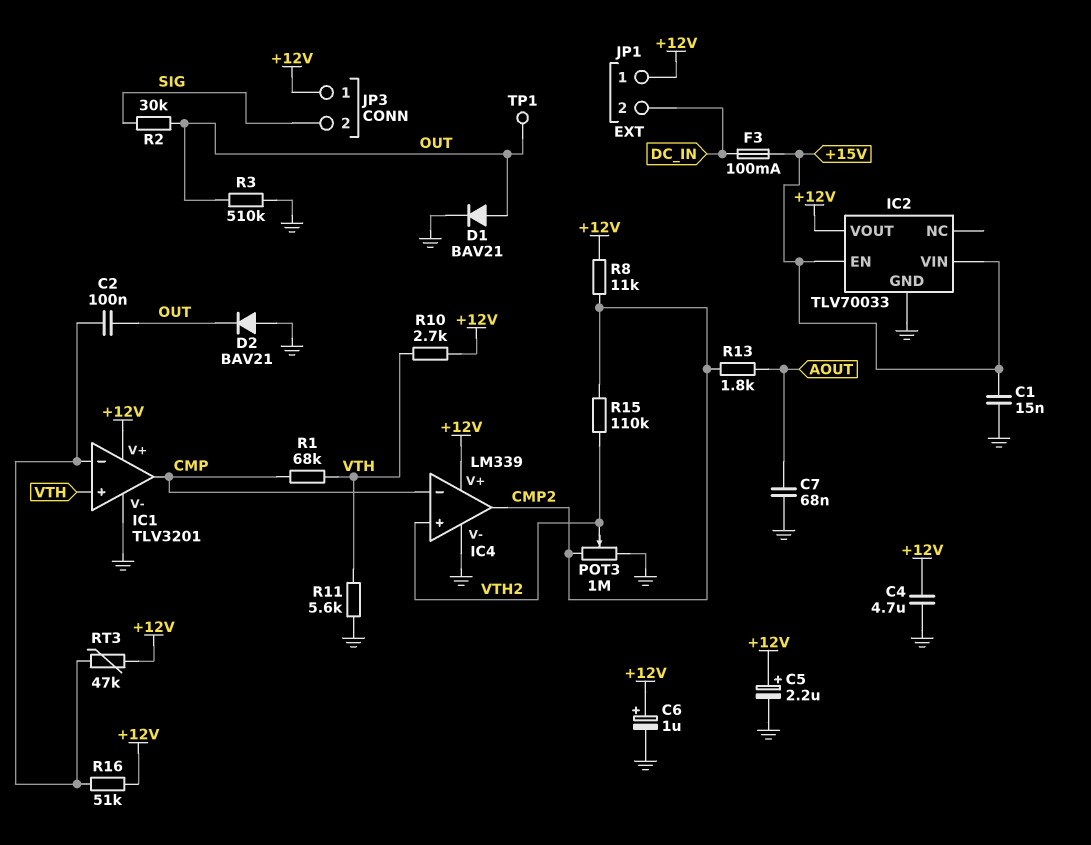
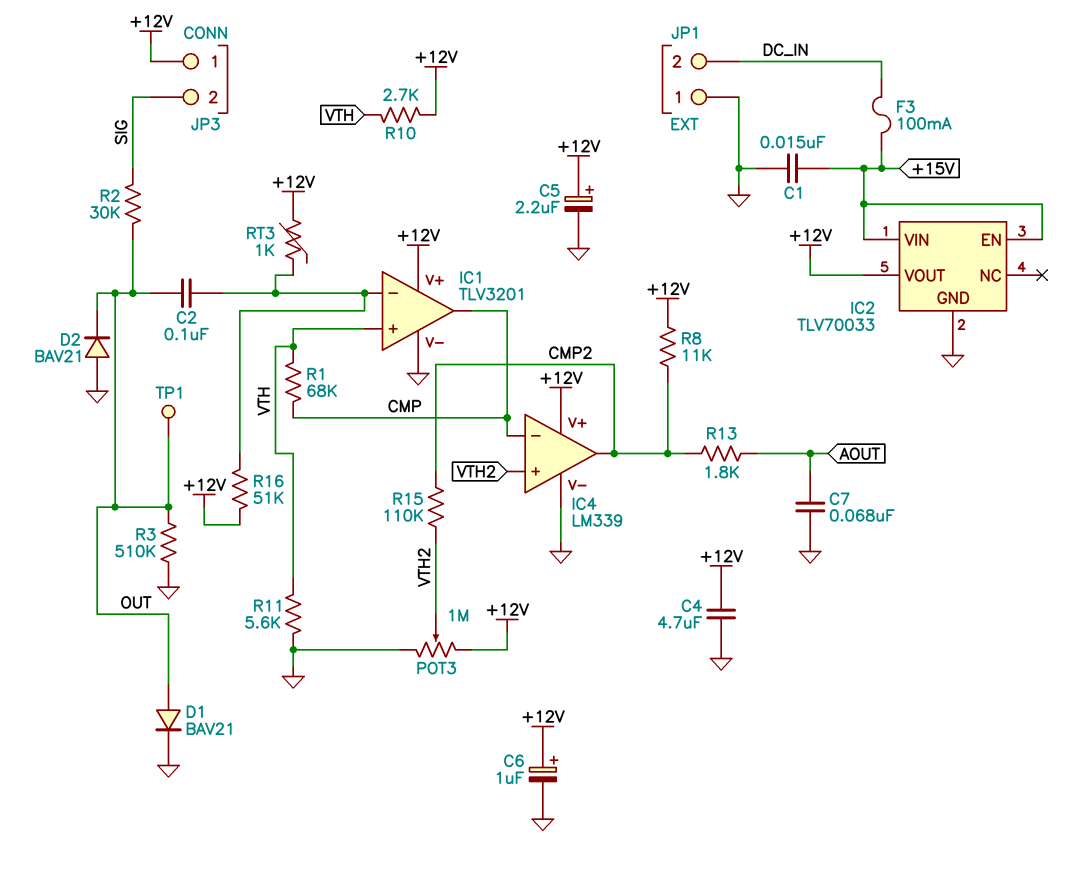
JP1 pin 1: +12V -> GND
POT3: 1M (CMP2, GND, wiper VTH2) -> 1M (+12V, GND, wiper VTH2)
RT3: 47k (+12V, IC1/in-) -> 1k (+12V, IC1/in-)

